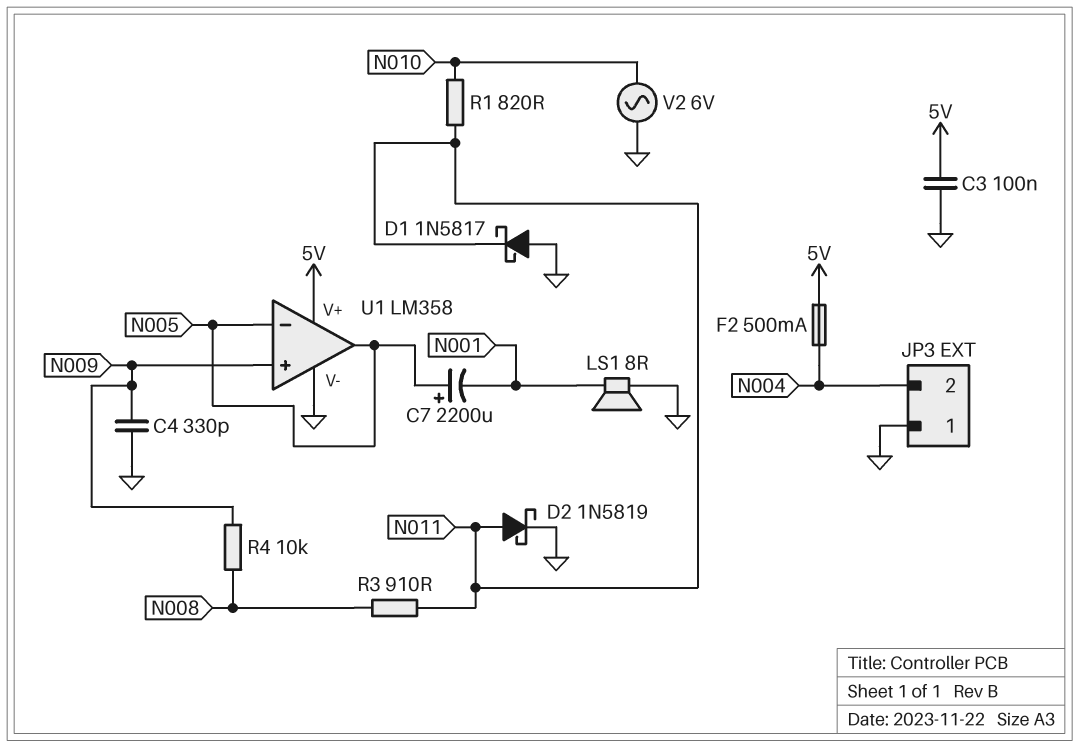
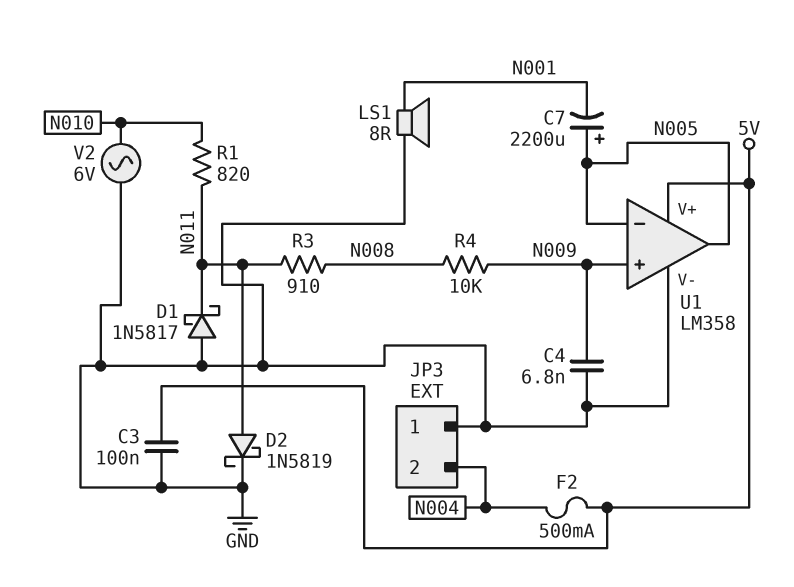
C4: 330pF (GND, N009) -> 6.8nF (GND, N009)

